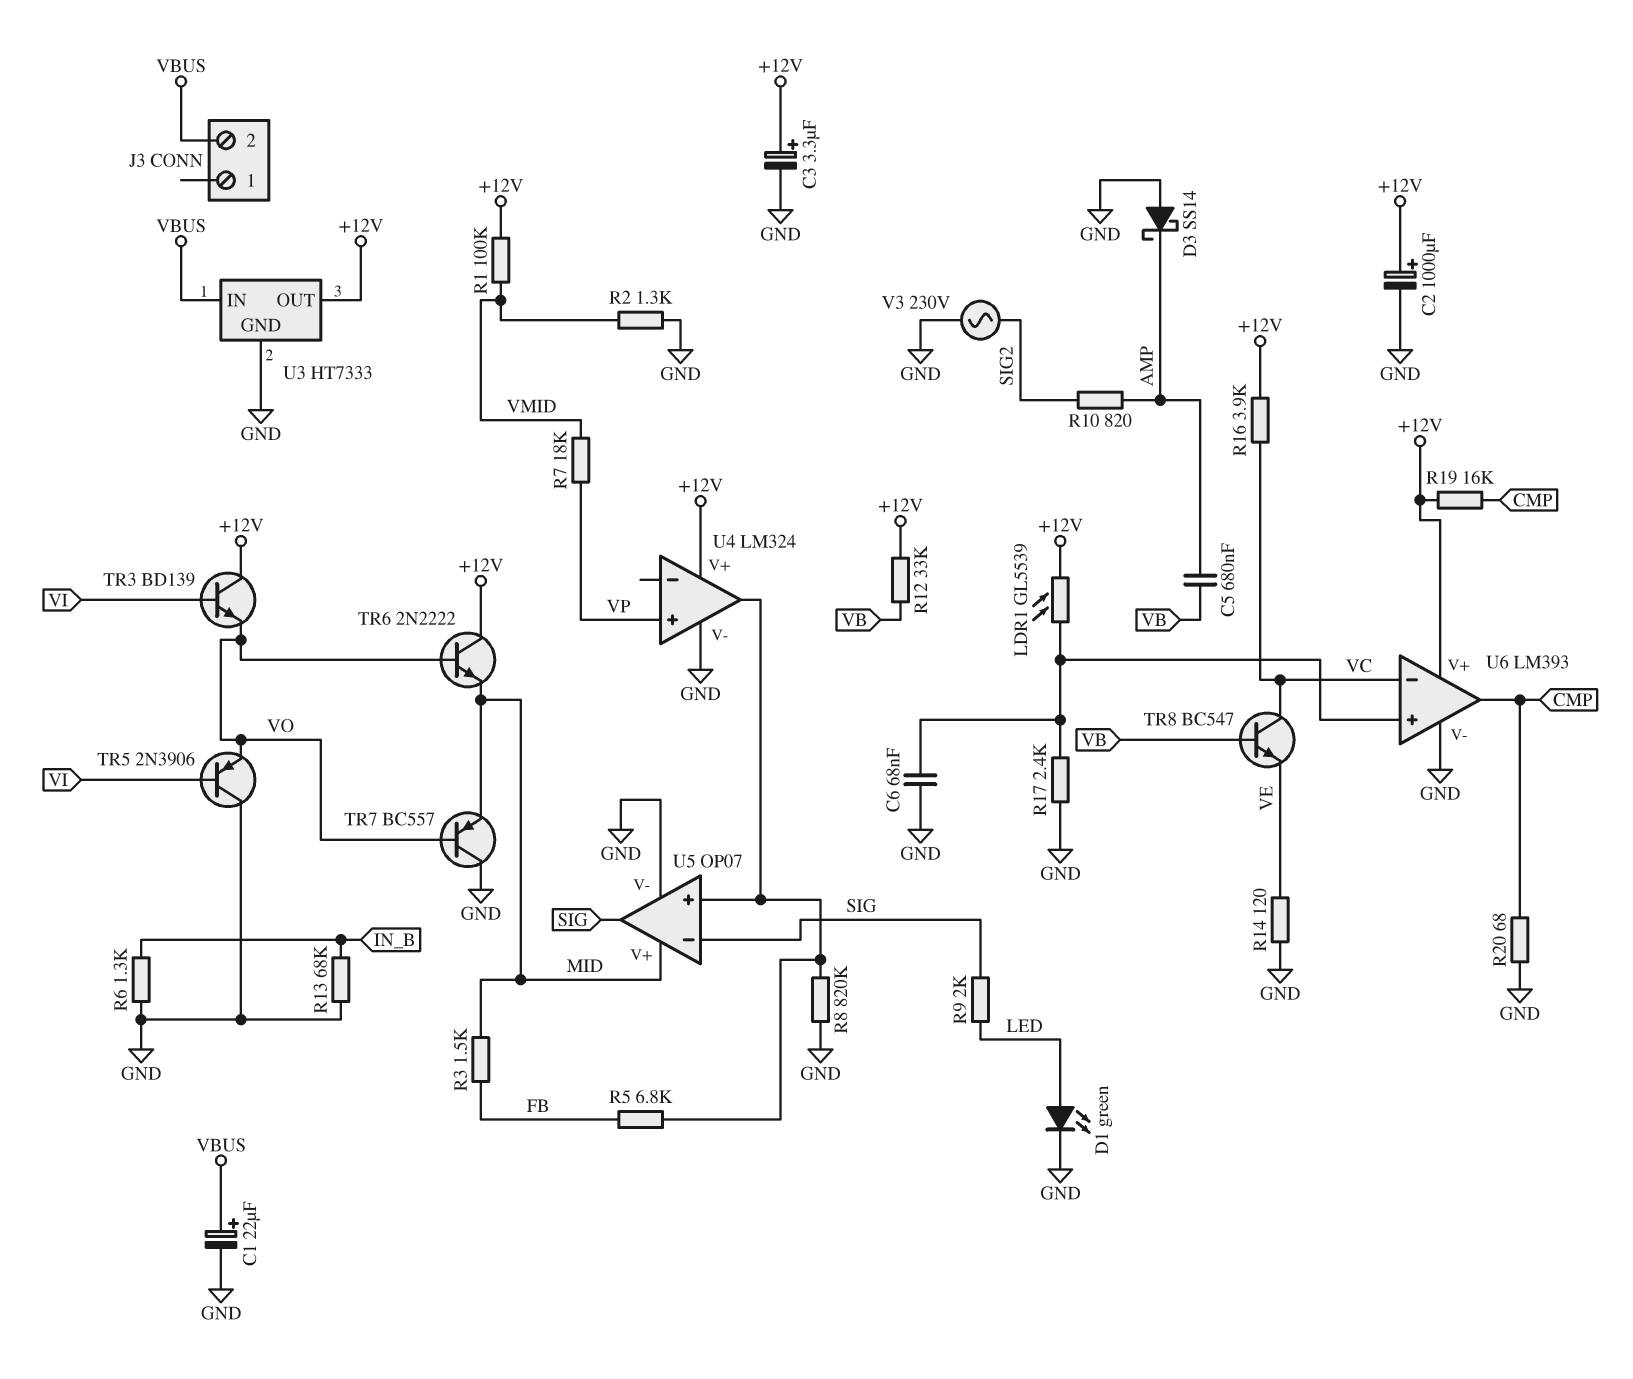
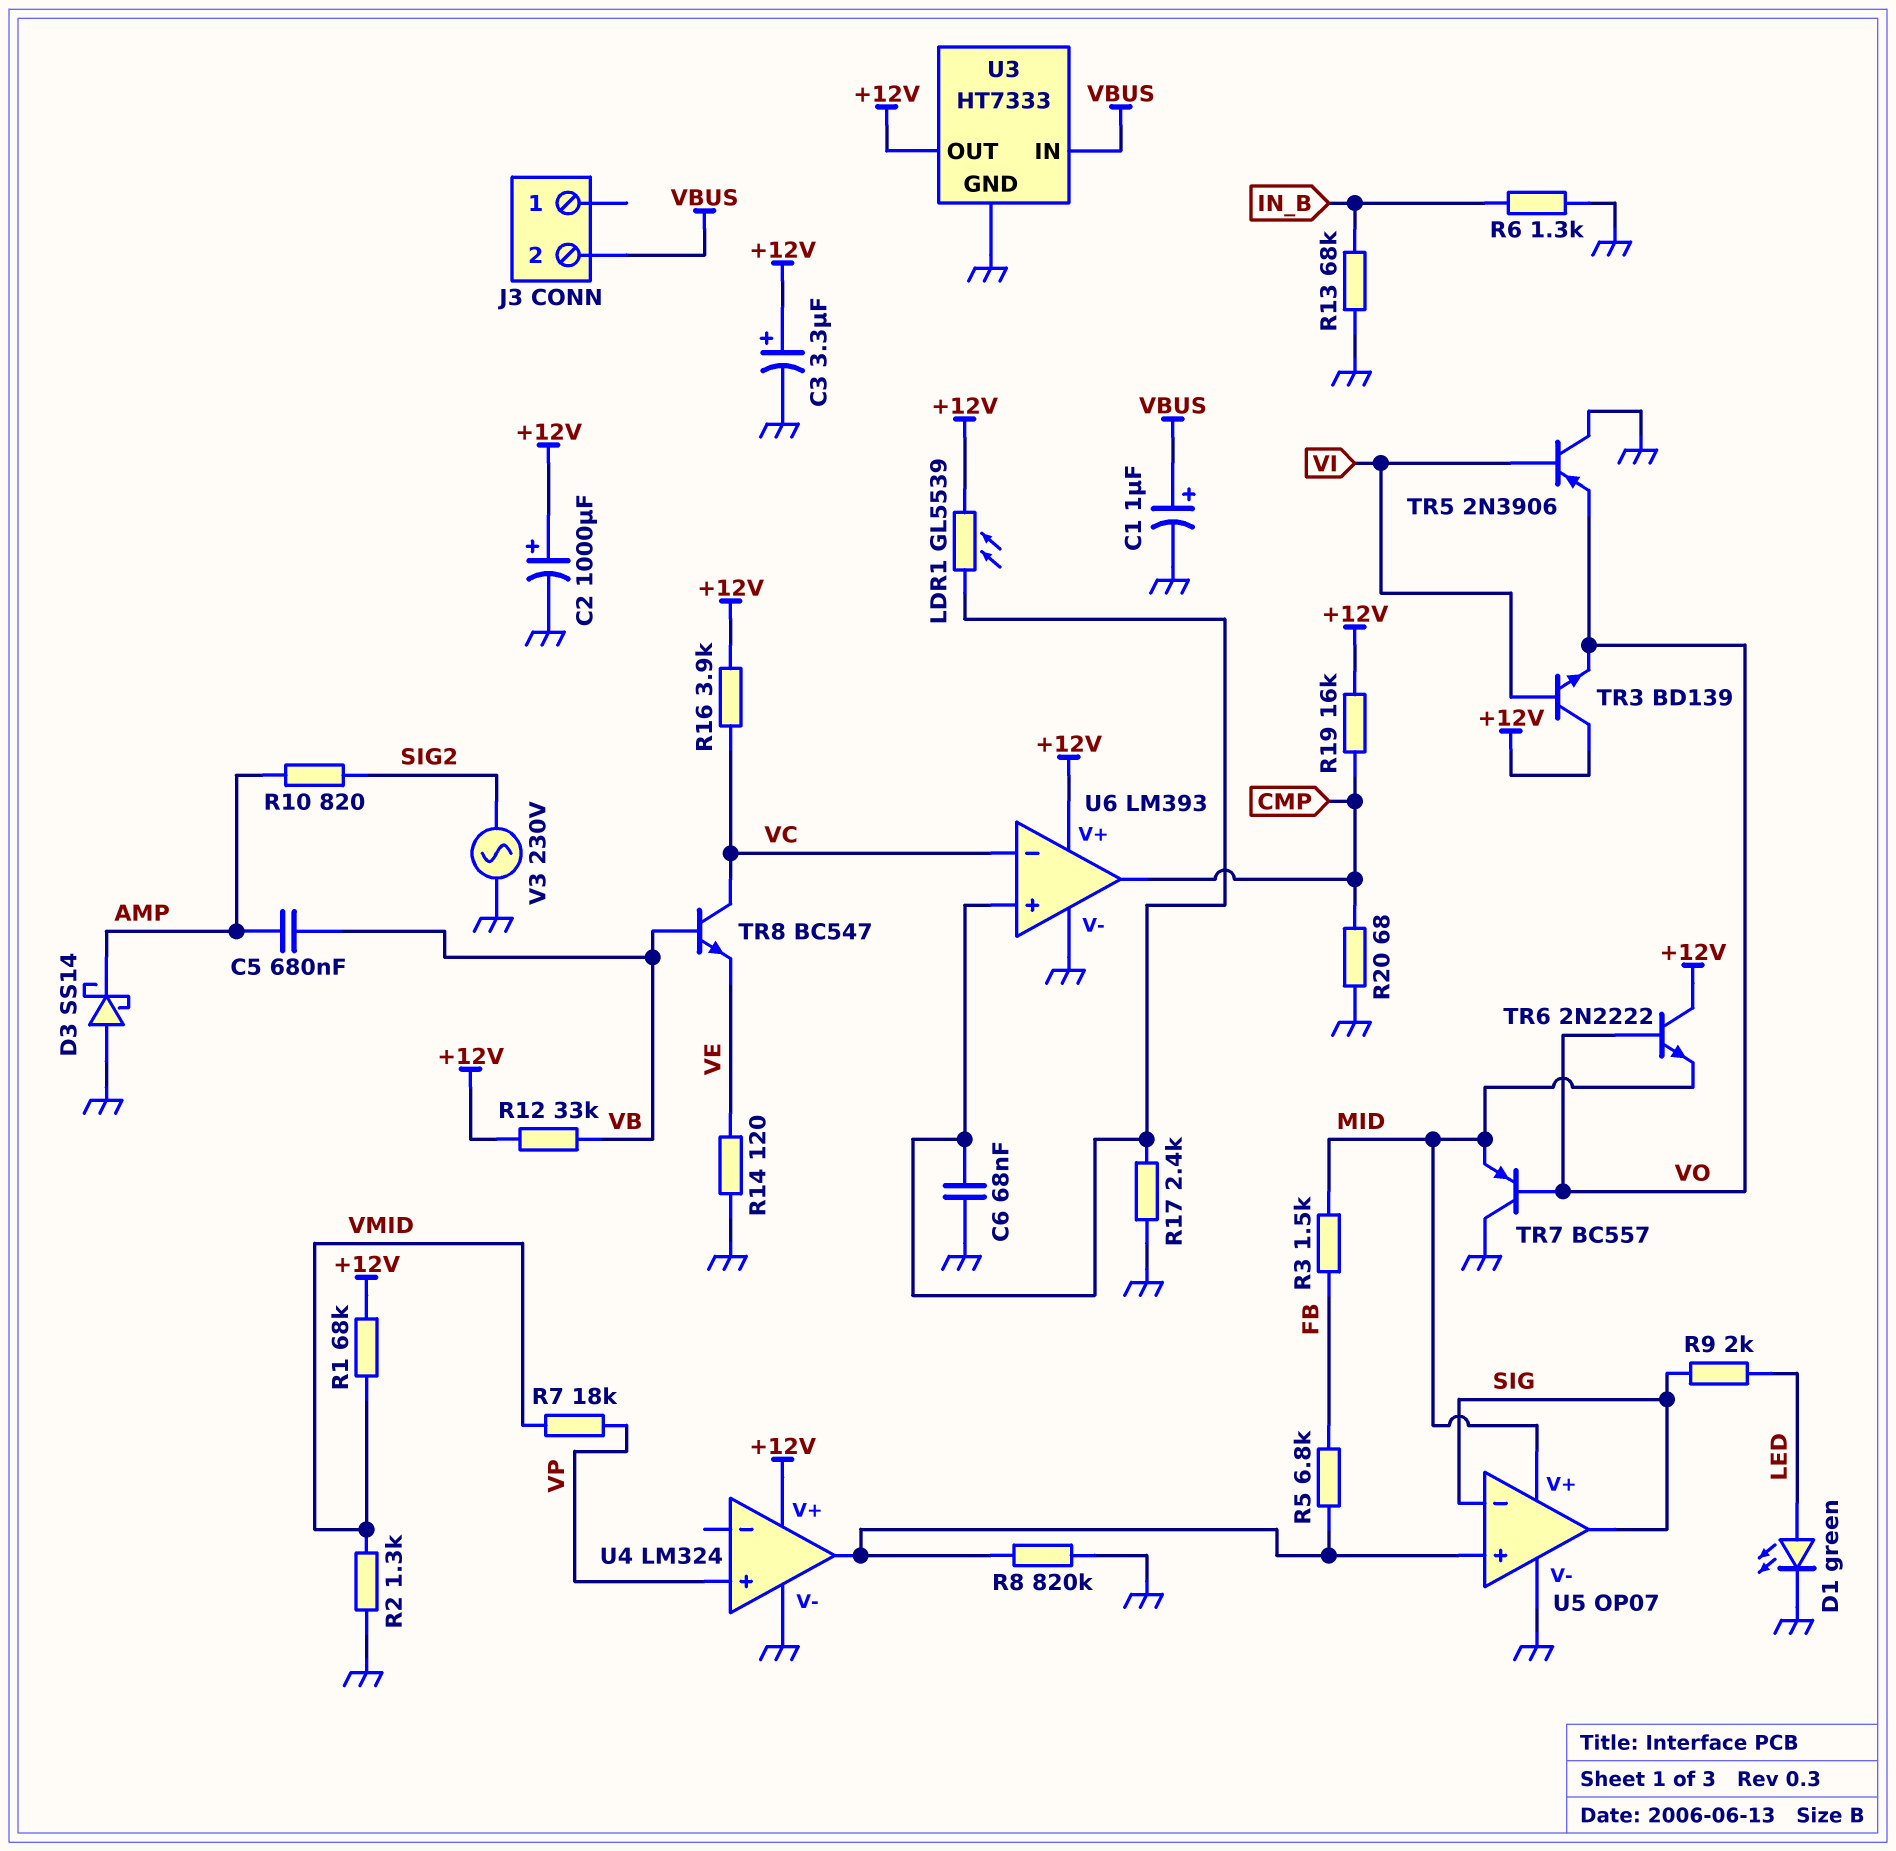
C1: 22uF (plus VBUS, minus GND) -> 1uF (plus VBUS, minus GND)
R1: 100k (+12V, VMID) -> 68k (+12V, VMID)

